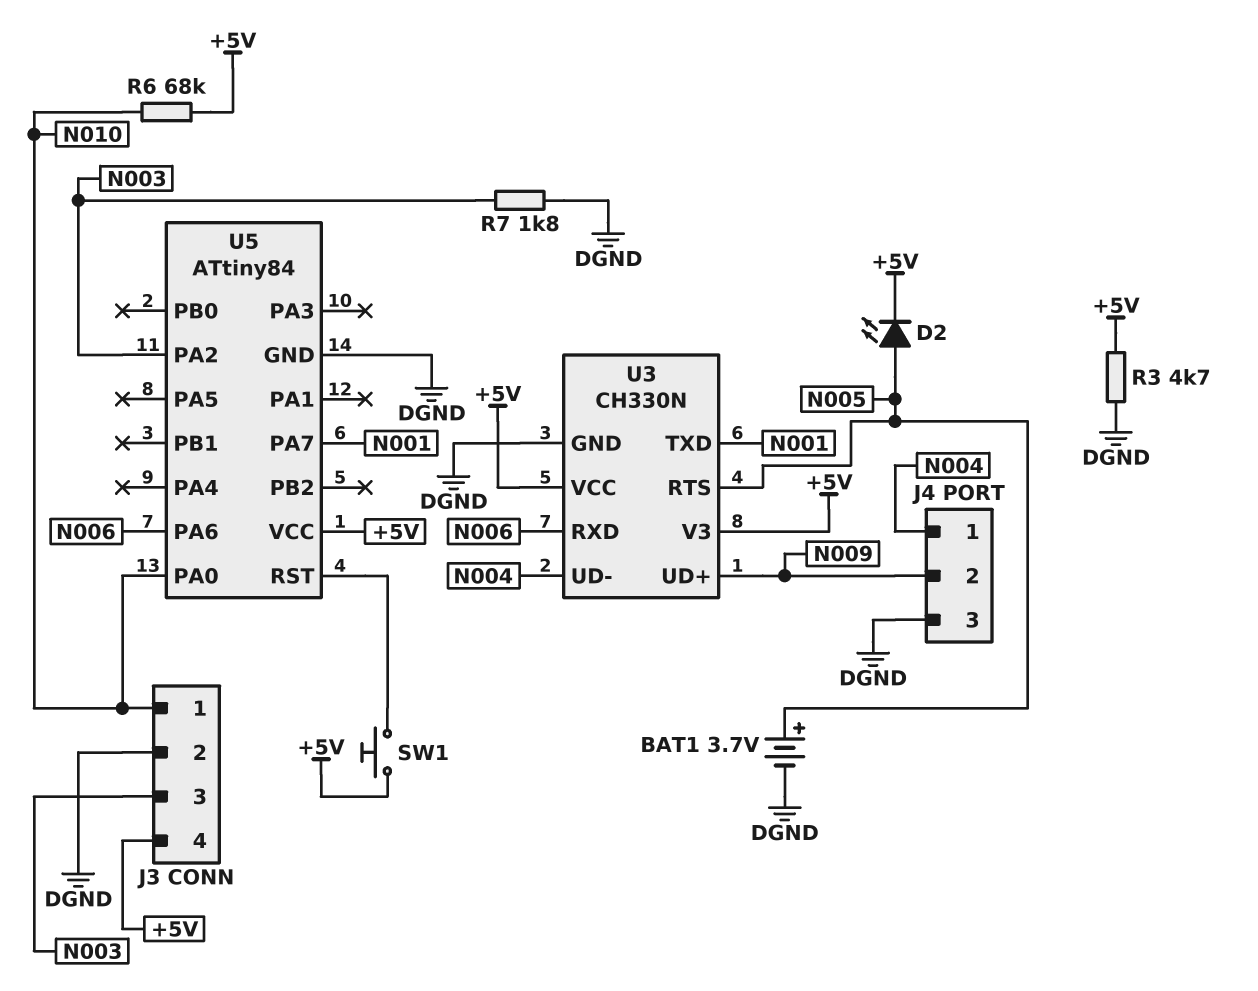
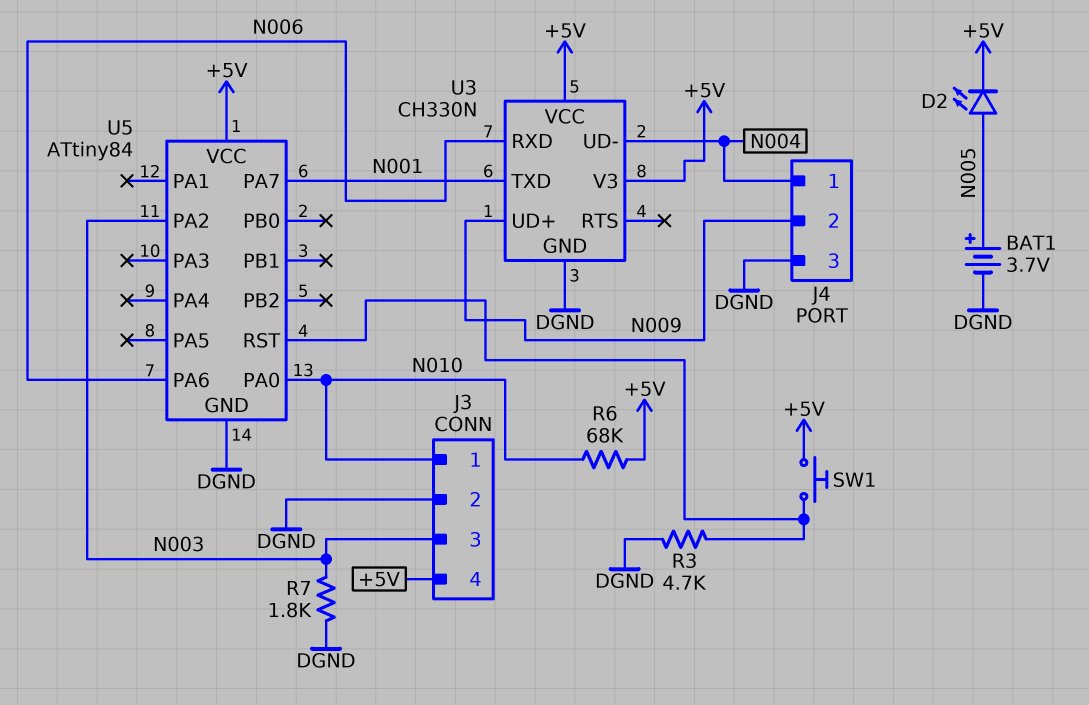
R3: 4.7k (+5V, DGND) -> 4.7k (DGND, U5/RST)
U3 pin RTS: N005 -> none

